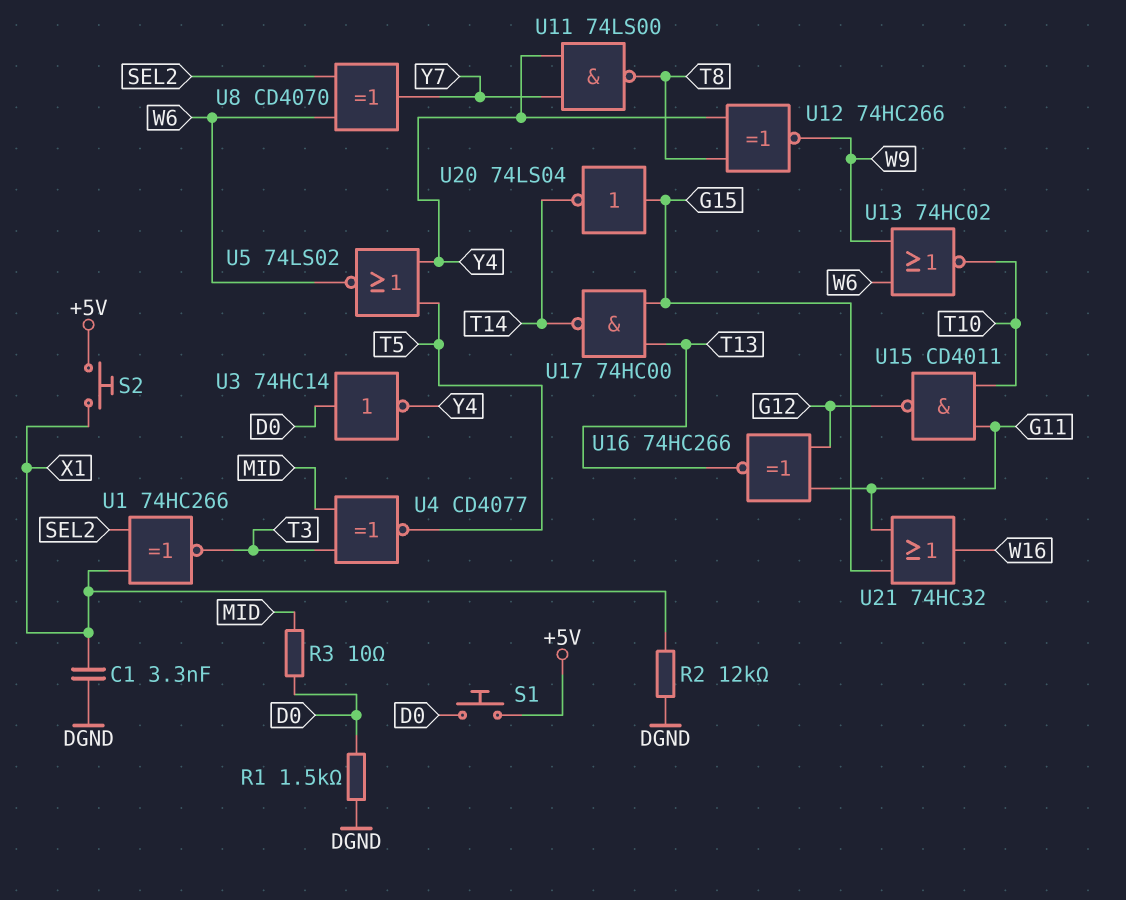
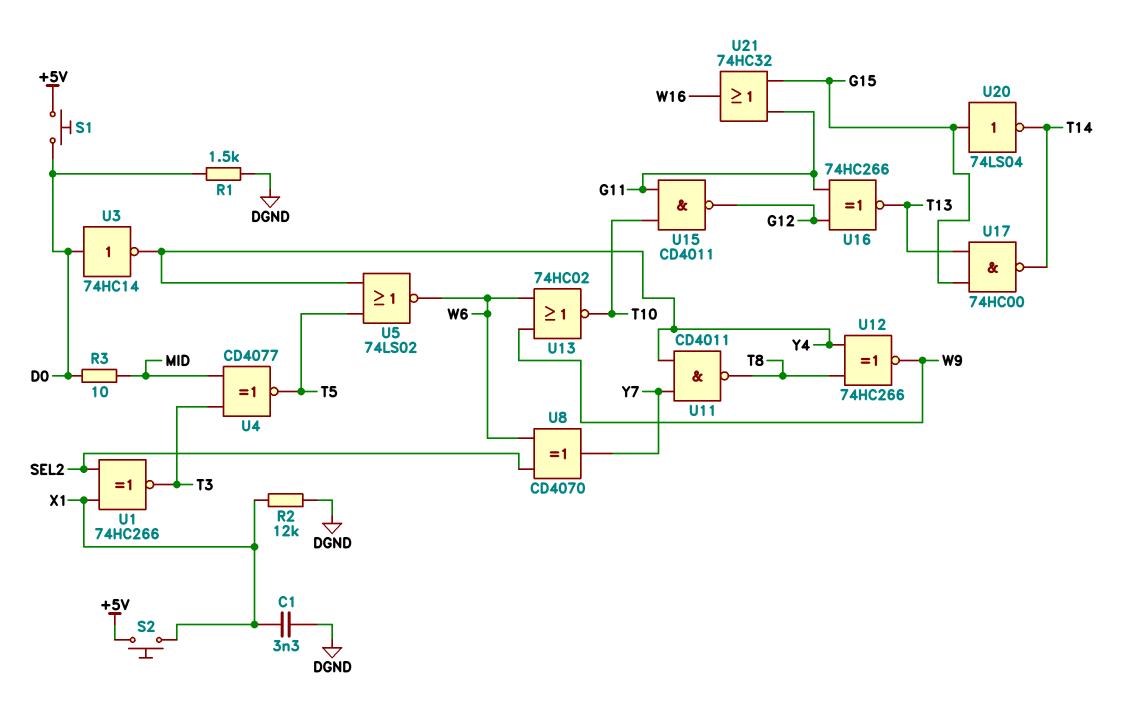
U11: NAND 74LS00 (in Y4, in Y7, out T8) -> NAND CD4011 (in Y4, in Y7, out T8)

